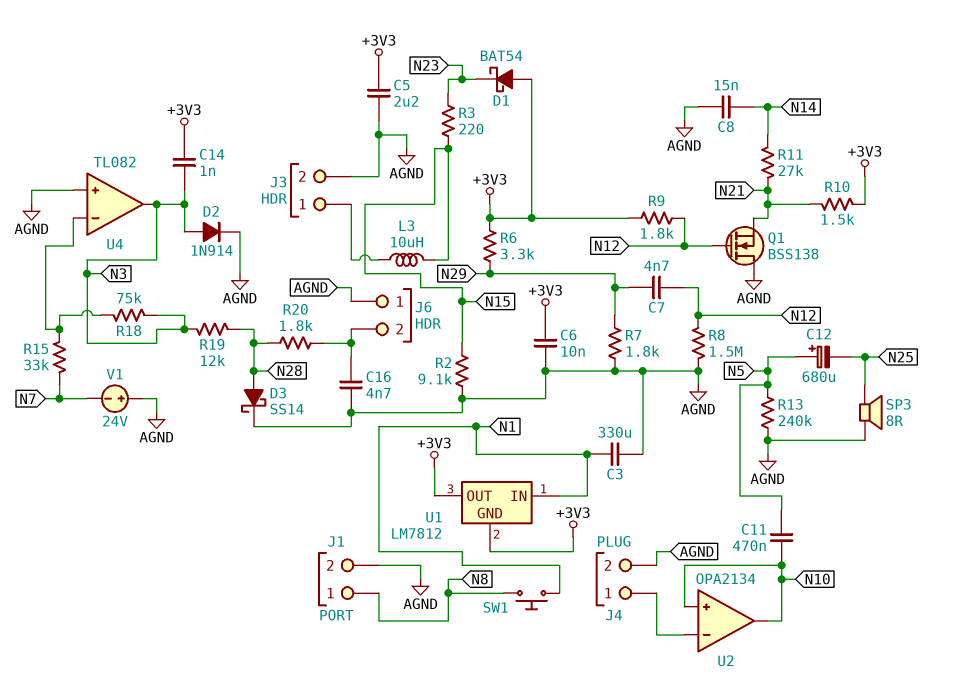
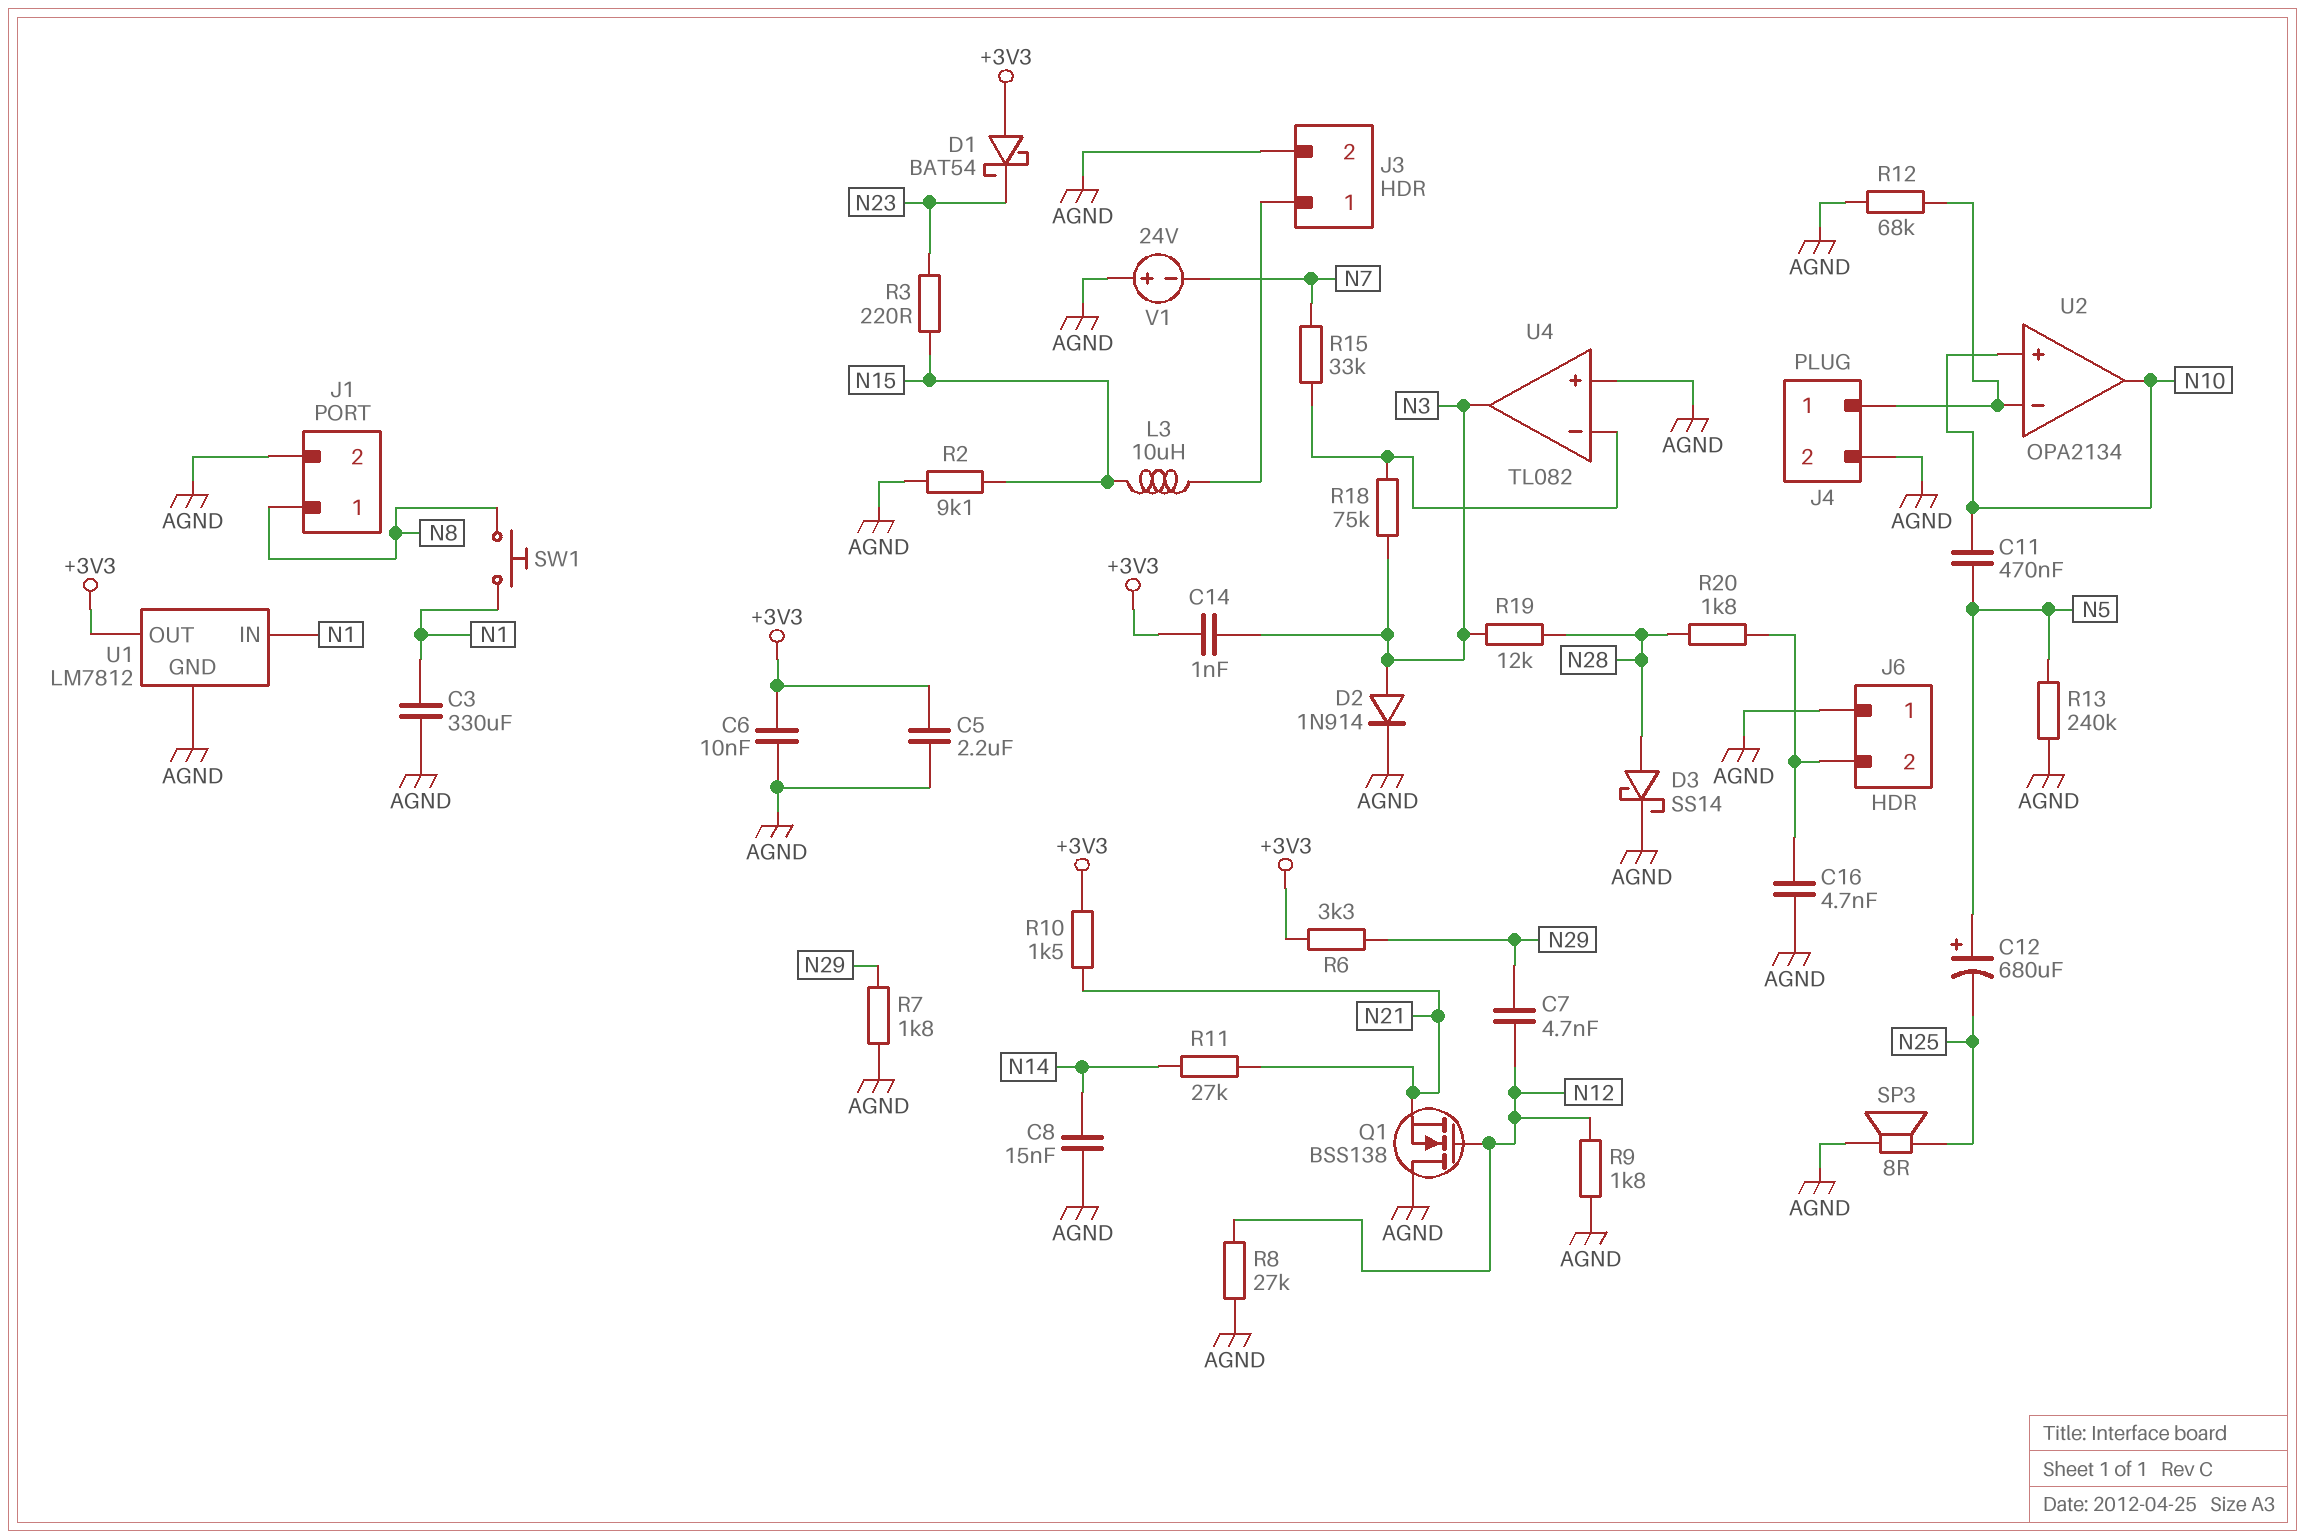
R8: 1.5M (AGND, N12) -> 27k (AGND, N12)
R9: 1.8k (+3V3, N12) -> 1.8k (AGND, N12)
R12: none -> 68k (AGND, J4/1)
U1 pin GND: +3V3 -> AGND

